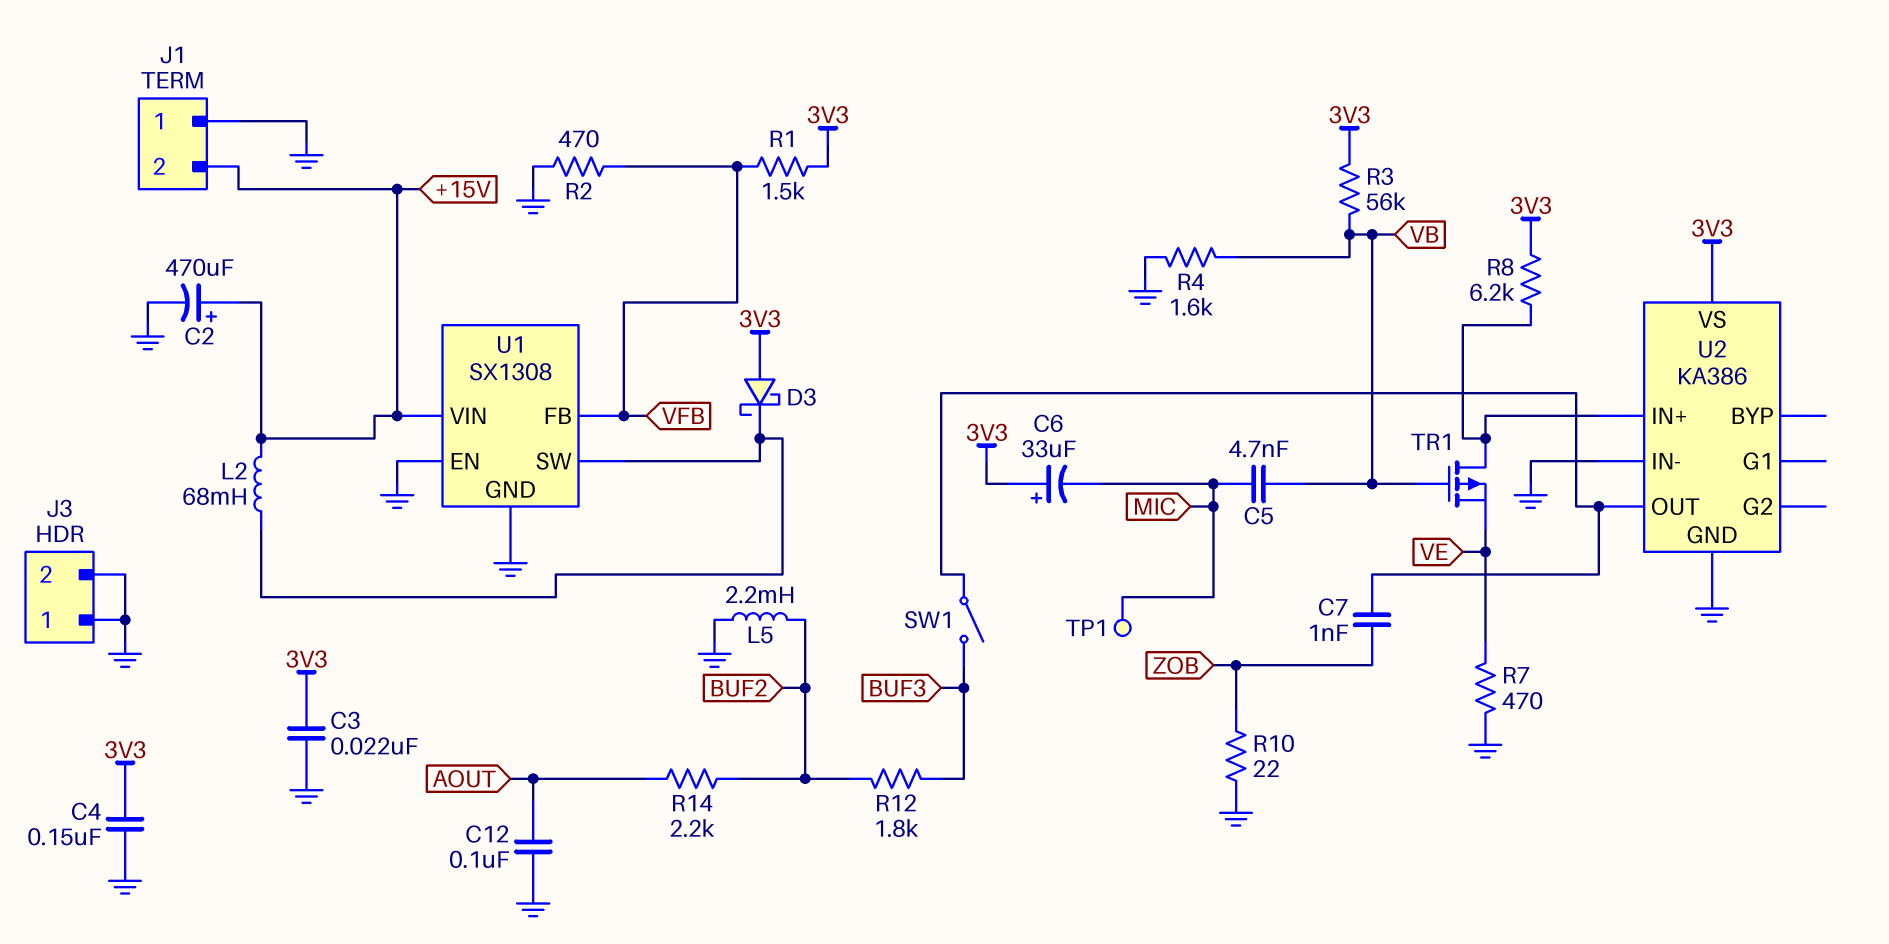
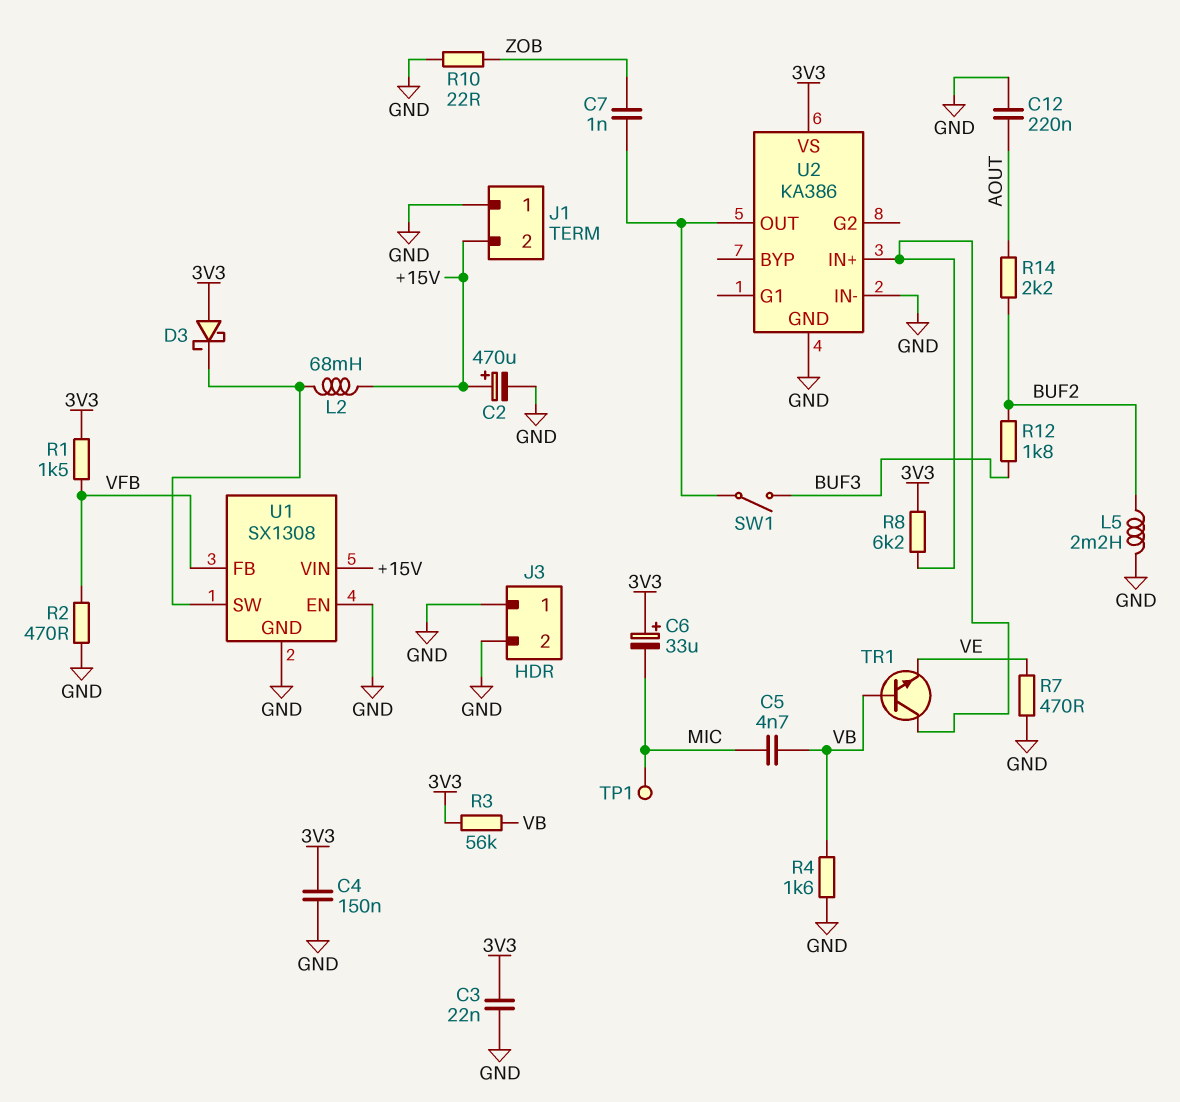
C12: 100nF (AOUT, GND) -> 220nF (AOUT, GND)
TR1: PMOS (G VB, D U2/IN+, S VE) -> NPN (B VB, C U2/IN+, E VE)

